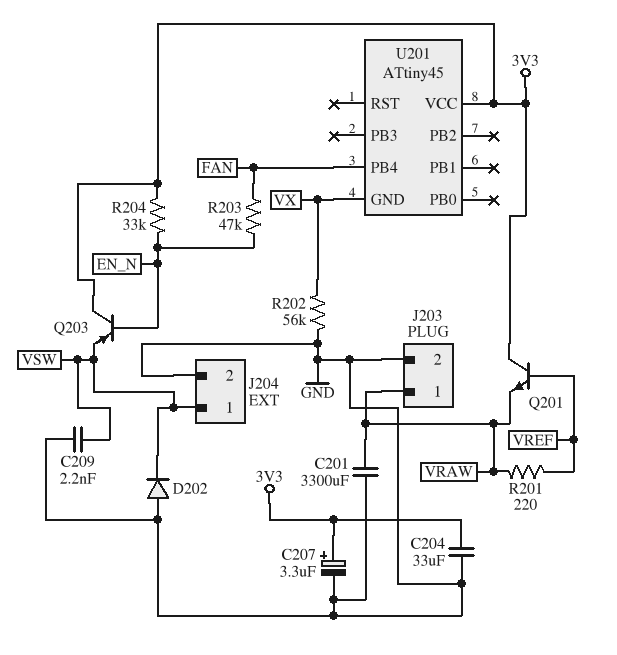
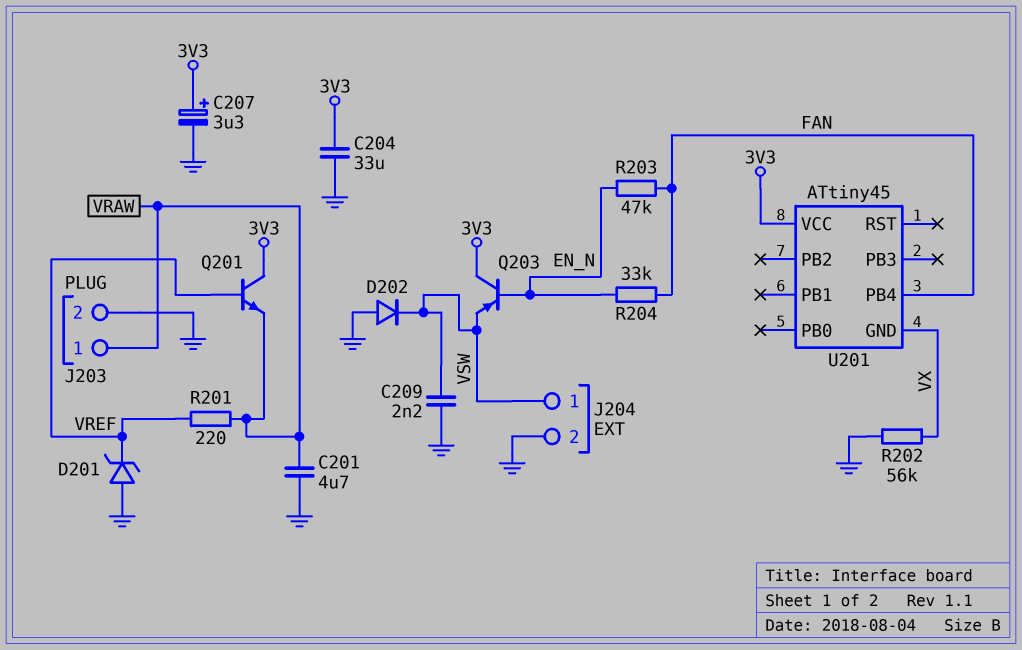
C201: 3300uF (GND, VRAW) -> 4.7uF (GND, VRAW)
D201: none -> zener (A GND, K VREF)
R204: 33k (3V3, EN_N) -> 33k (EN_N, FAN)

